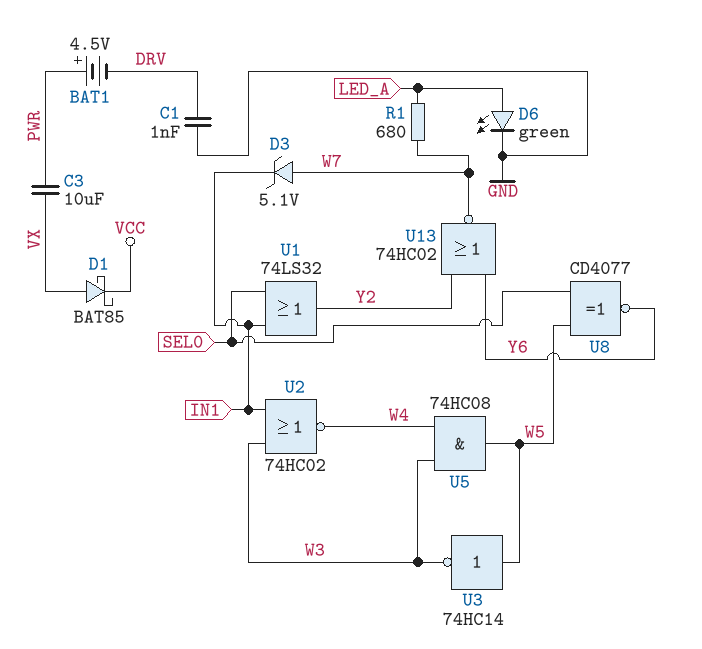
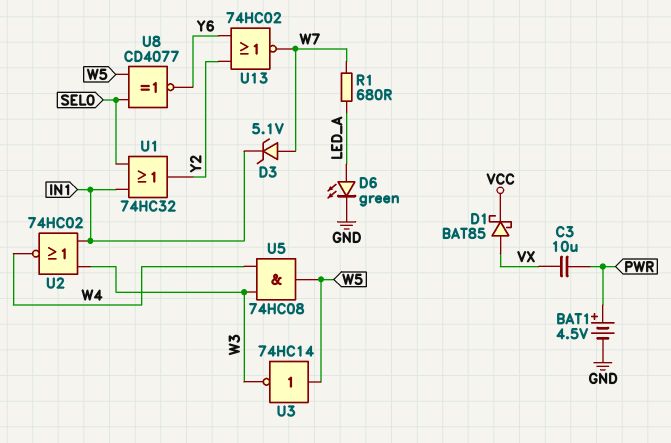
BAT1: 4.5V (plus PWR, minus DRV) -> 4.5V (plus PWR, minus GND)
C1: 1nF (DRV, GND) -> none
U1: OR 74LS32 (in IN1, in SEL0, out Y2) -> OR 74HC32 (in IN1, in SEL0, out Y2)

